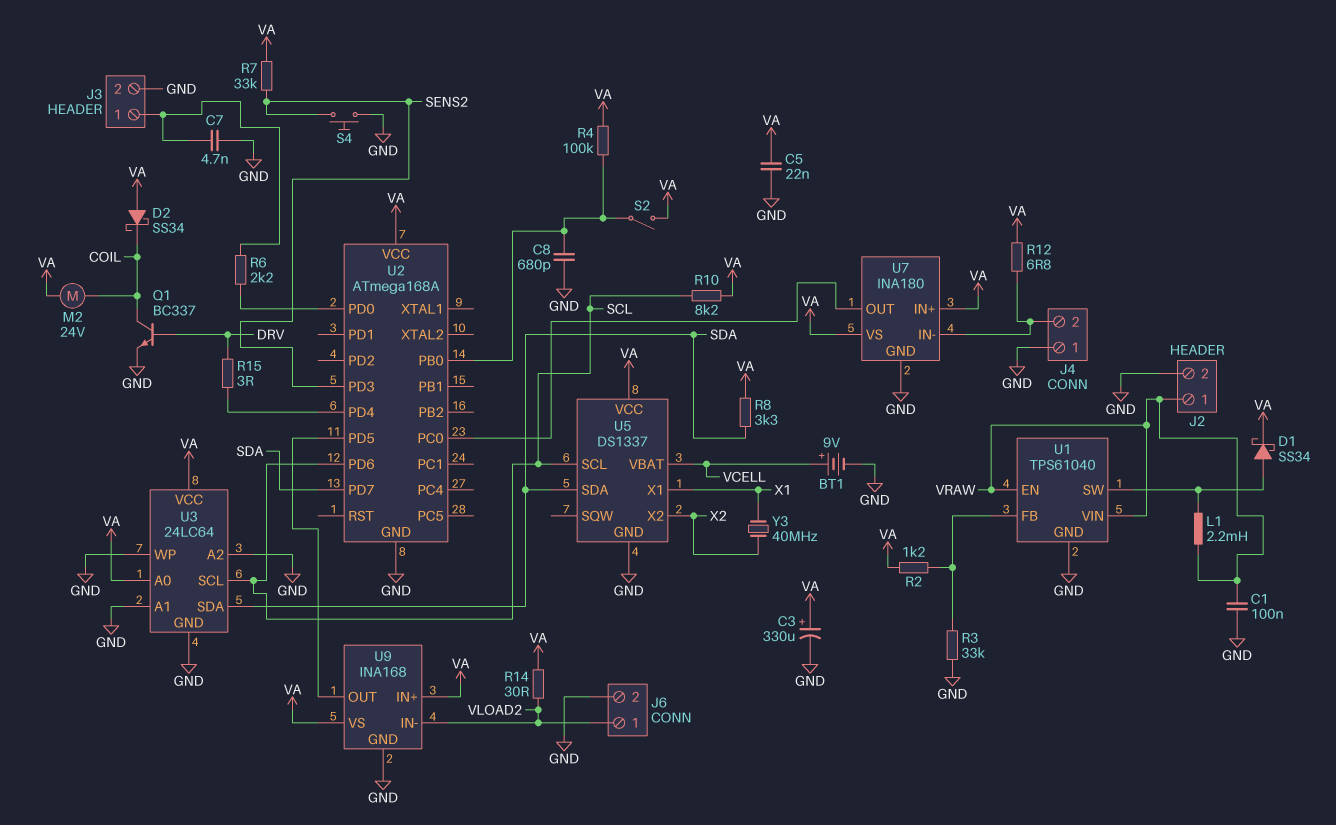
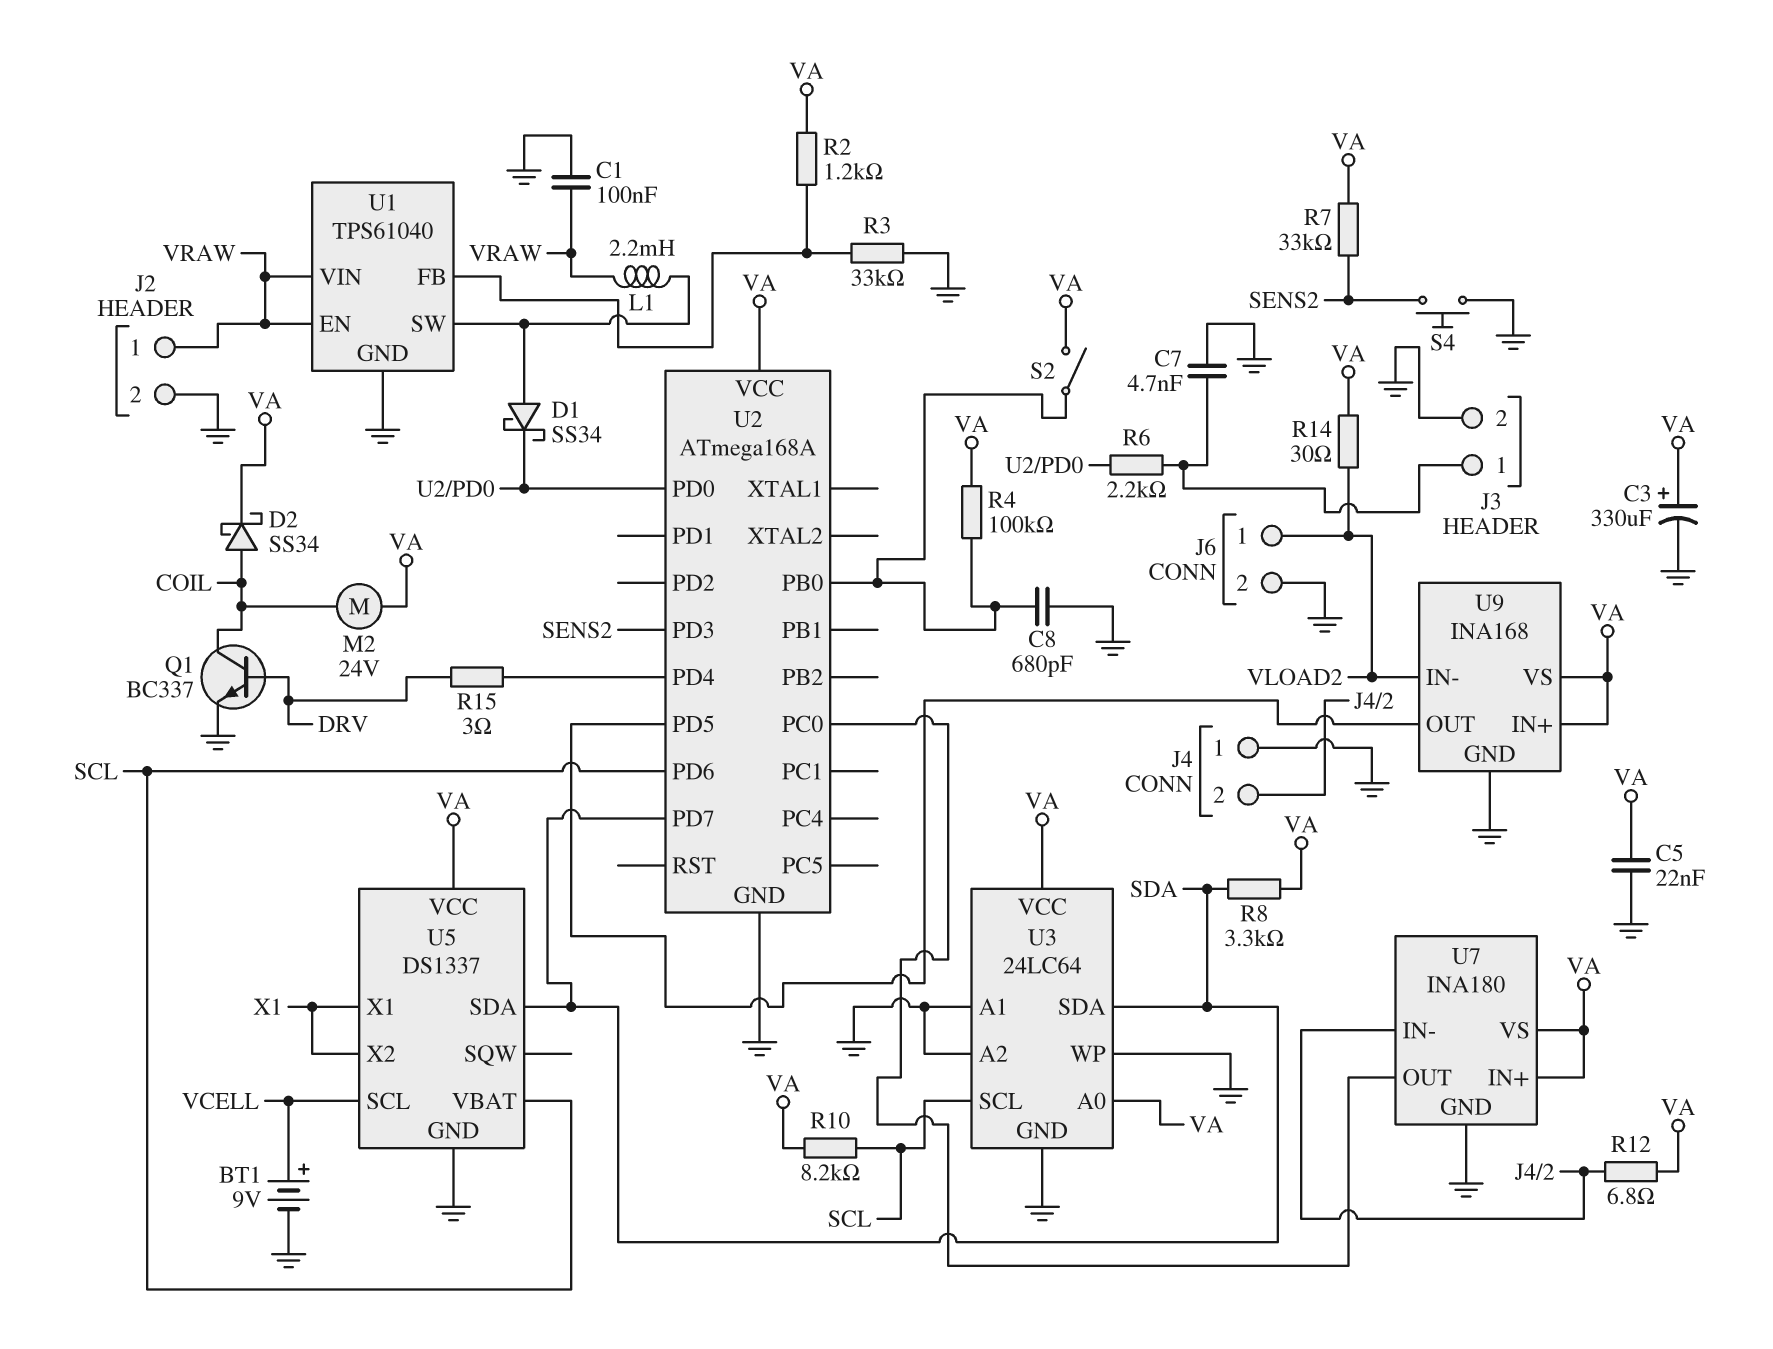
D1: schottky SS34 (A U1/SW, K VA) -> schottky SS34 (A U1/SW, K U2/PD0)
D2: schottky SS34 (A VA, K COIL) -> schottky SS34 (A COIL, K VA)
U5 pin SCL: SCL -> VCELL
U5 pin VBAT: VCELL -> SCL
U5 pin X2: X2 -> X1
Y3: 40MHz (X1, X2) -> none

